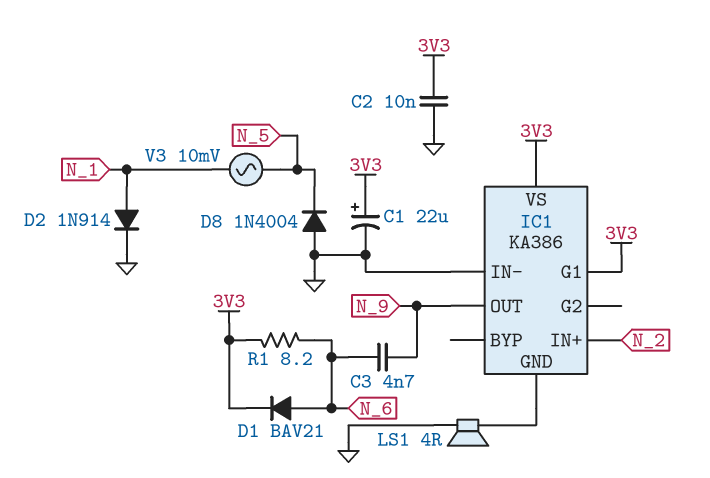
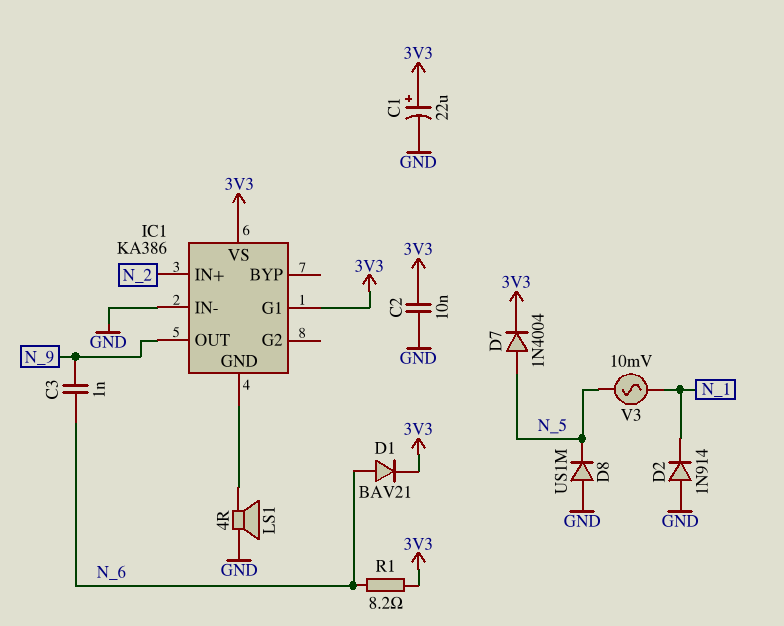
C3: 4.7nF (N_6, N_9) -> 1nF (N_6, N_9)
D2: diode 1N914 (A N_1, K GND) -> diode 1N914 (A GND, K N_1)
D7: none -> diode 1N4004 (A N_5, K 3V3)
D8: diode 1N4004 (A GND, K N_5) -> diode US1M (A GND, K N_5)

